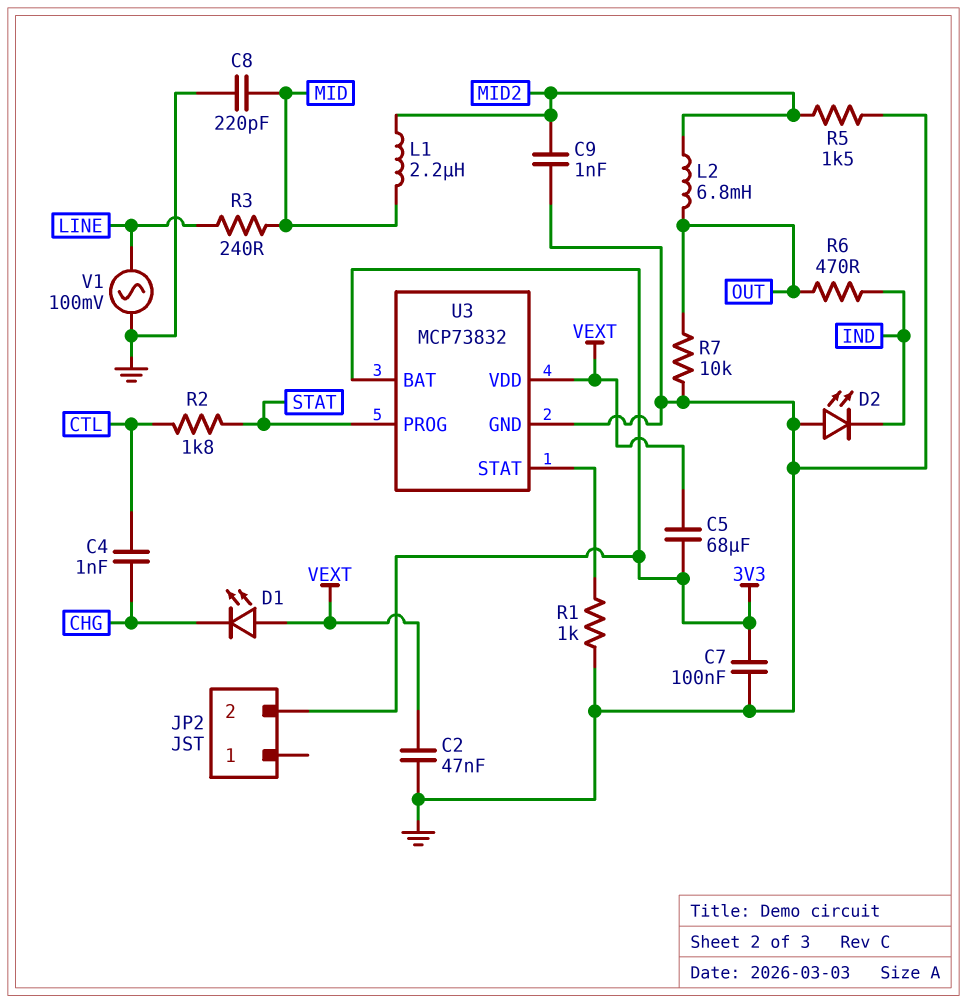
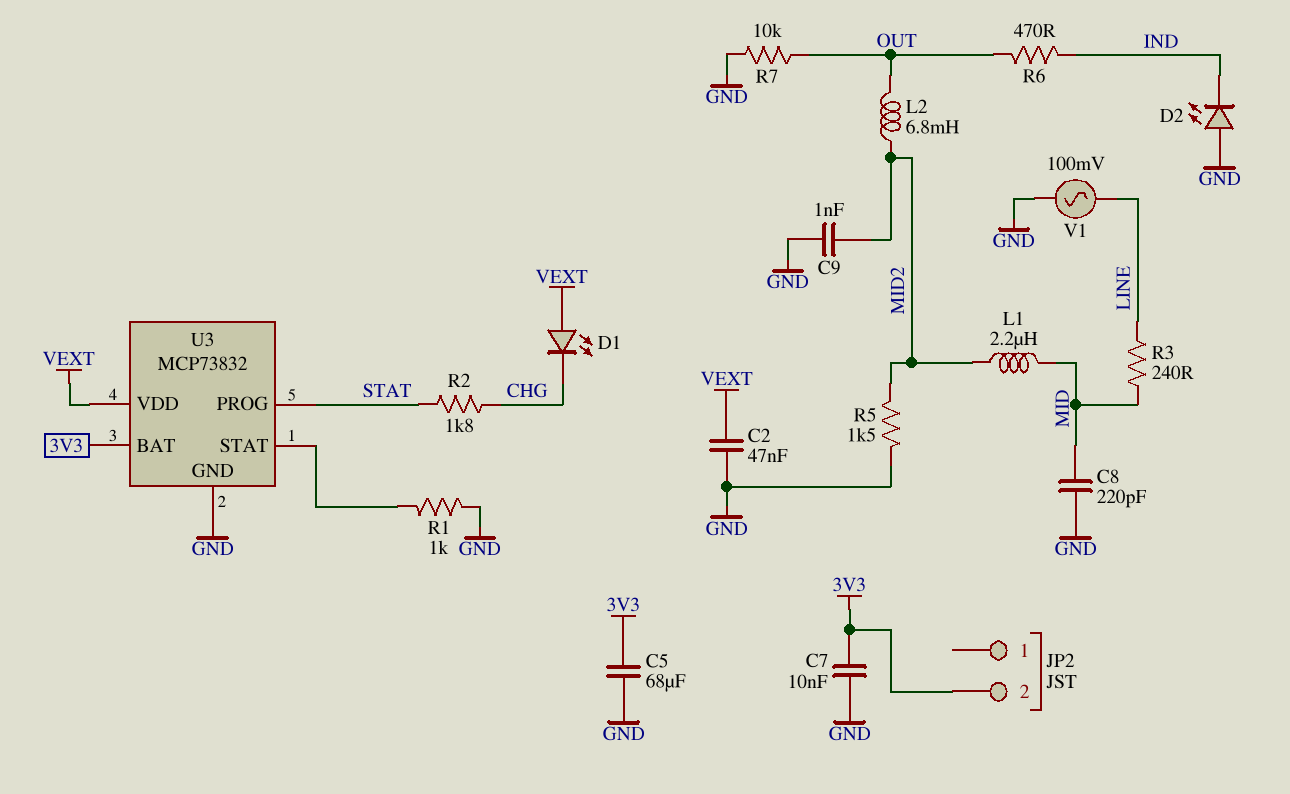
C4: 1nF (CHG, CTL) -> none
C5: 68uF (3V3, VEXT) -> 68uF (3V3, GND)
C7: 100nF (3V3, GND) -> 10nF (3V3, GND)
R2: 1.8k (CTL, STAT) -> 1.8k (CHG, STAT)

